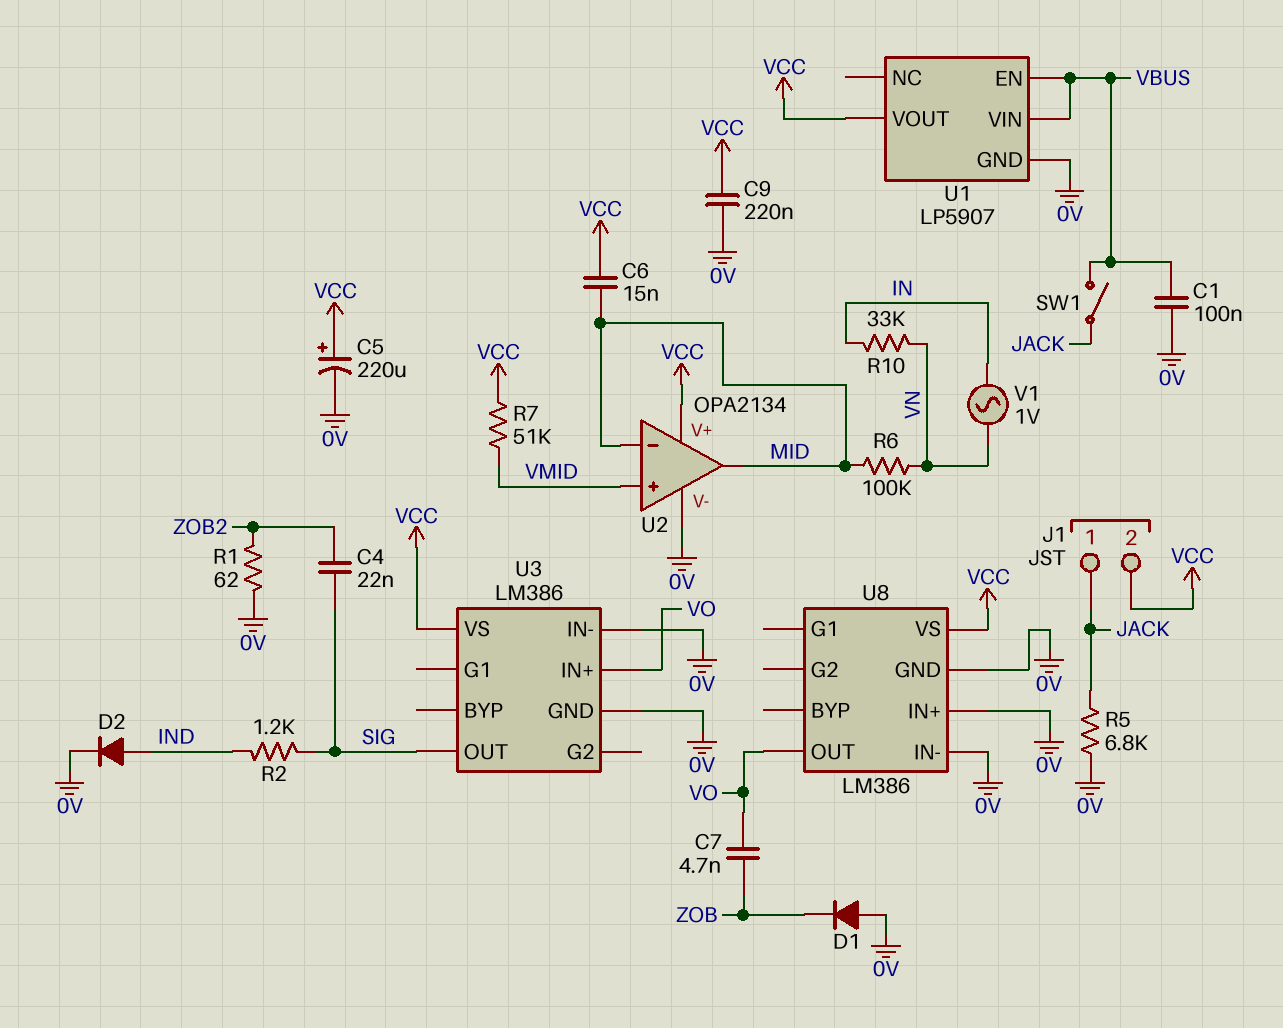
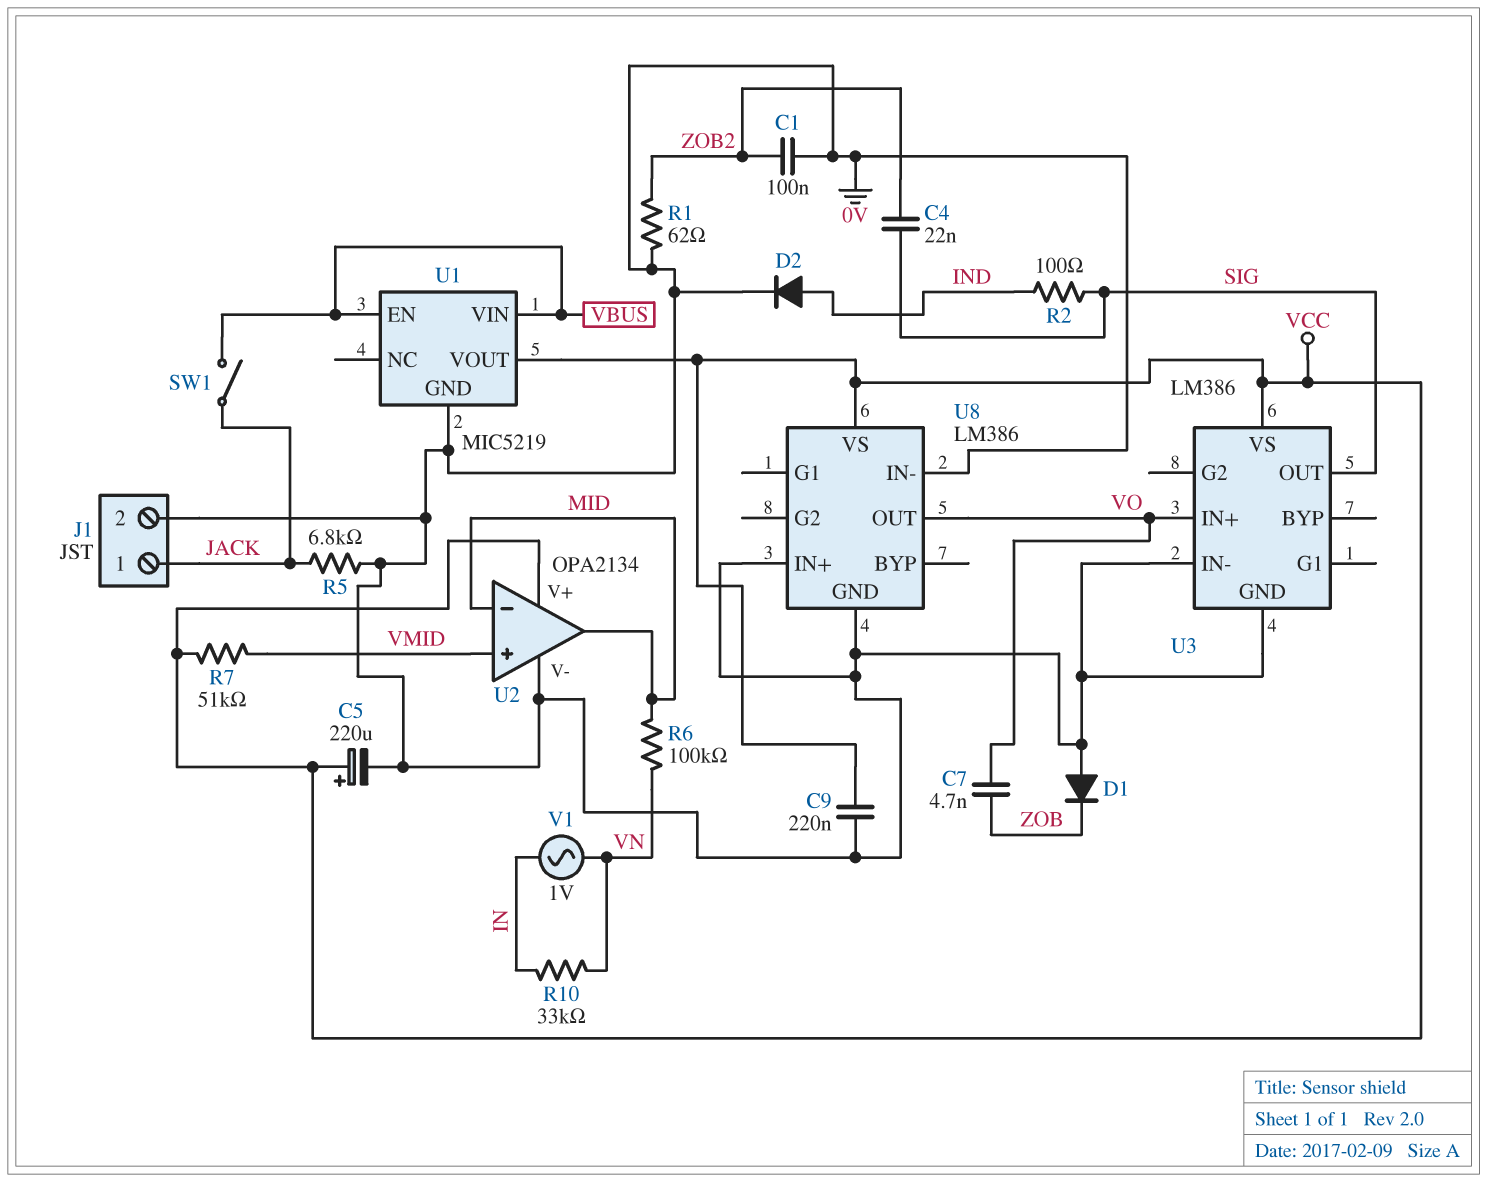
C1: 100nF (0V, VBUS) -> 100nF (0V, ZOB2)
C6: 15nF (MID, VCC) -> none
J1 pin 2: VCC -> 0V
R2: 1.2k (IND, SIG) -> 100 (IND, SIG)
U1: LP5907 -> MIC5219

